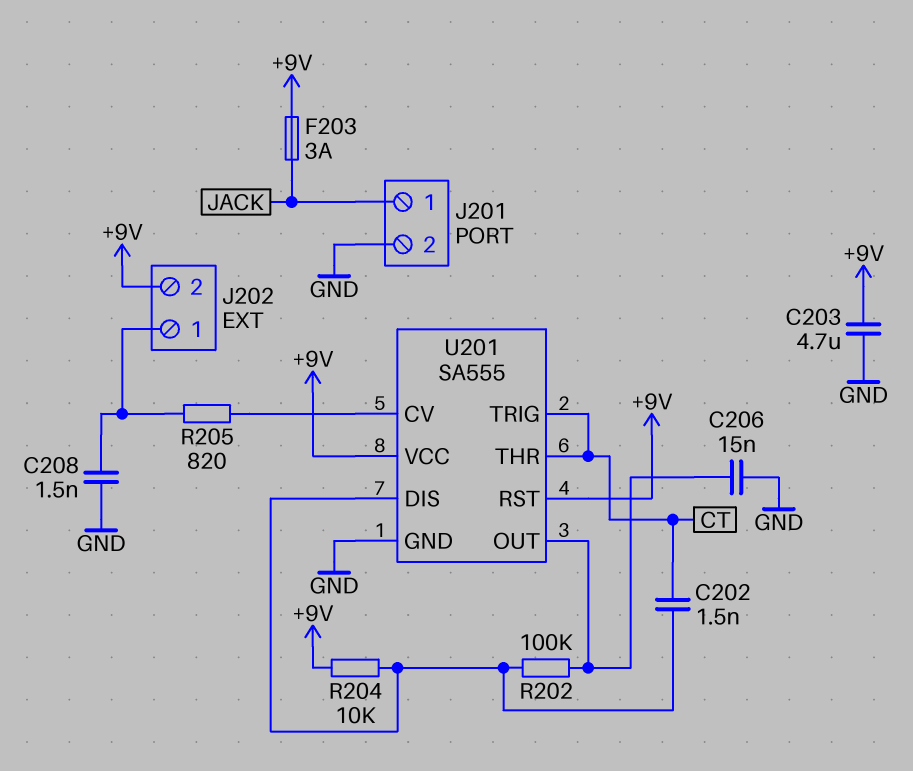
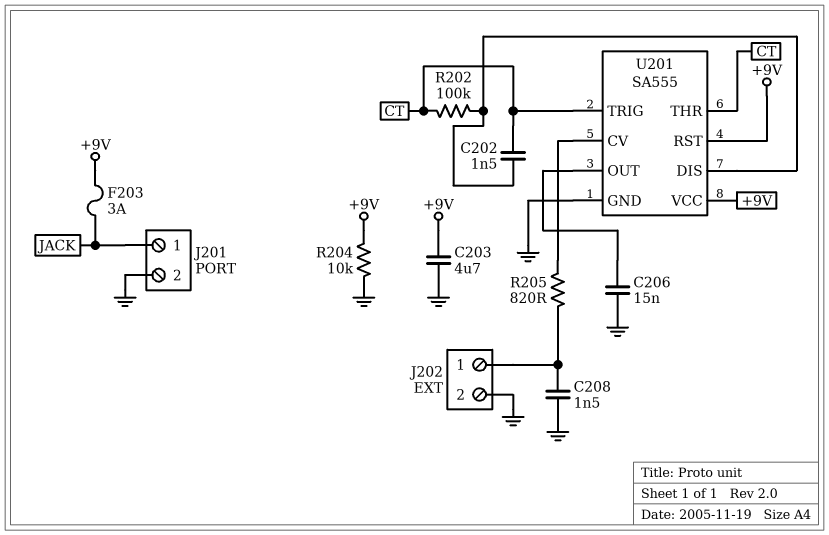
J202 pin 2: +9V -> GND
R202: 100k (U201/DIS, U201/OUT) -> 100k (CT, U201/DIS)
R204: 10k (+9V, U201/DIS) -> 10k (+9V, GND)

